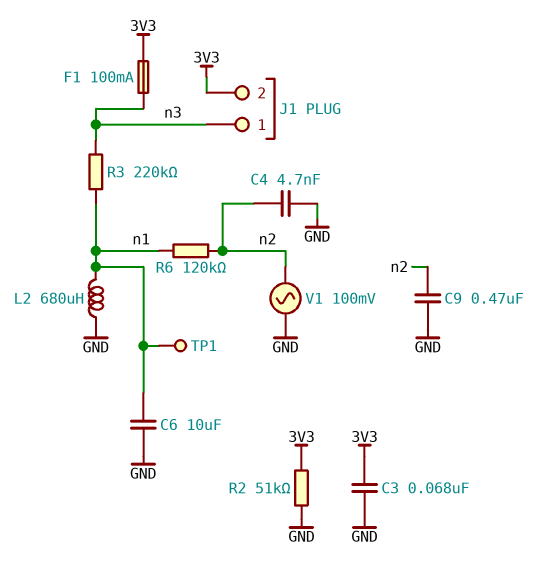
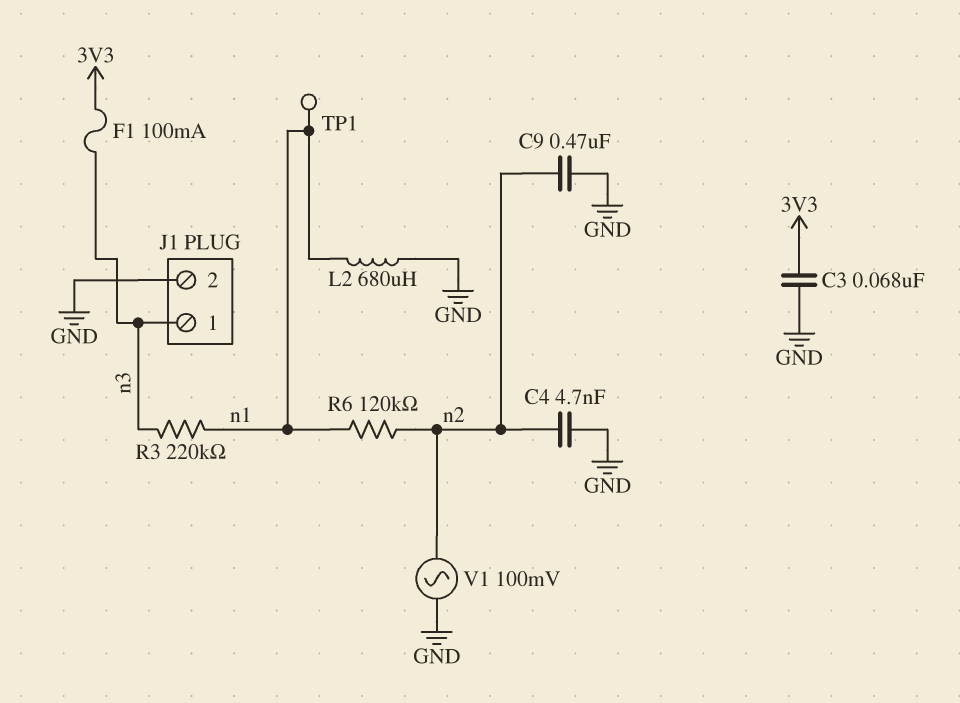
C6: 10uF (GND, n1) -> none
J1 pin 2: 3V3 -> GND
R2: 51k (3V3, GND) -> none

